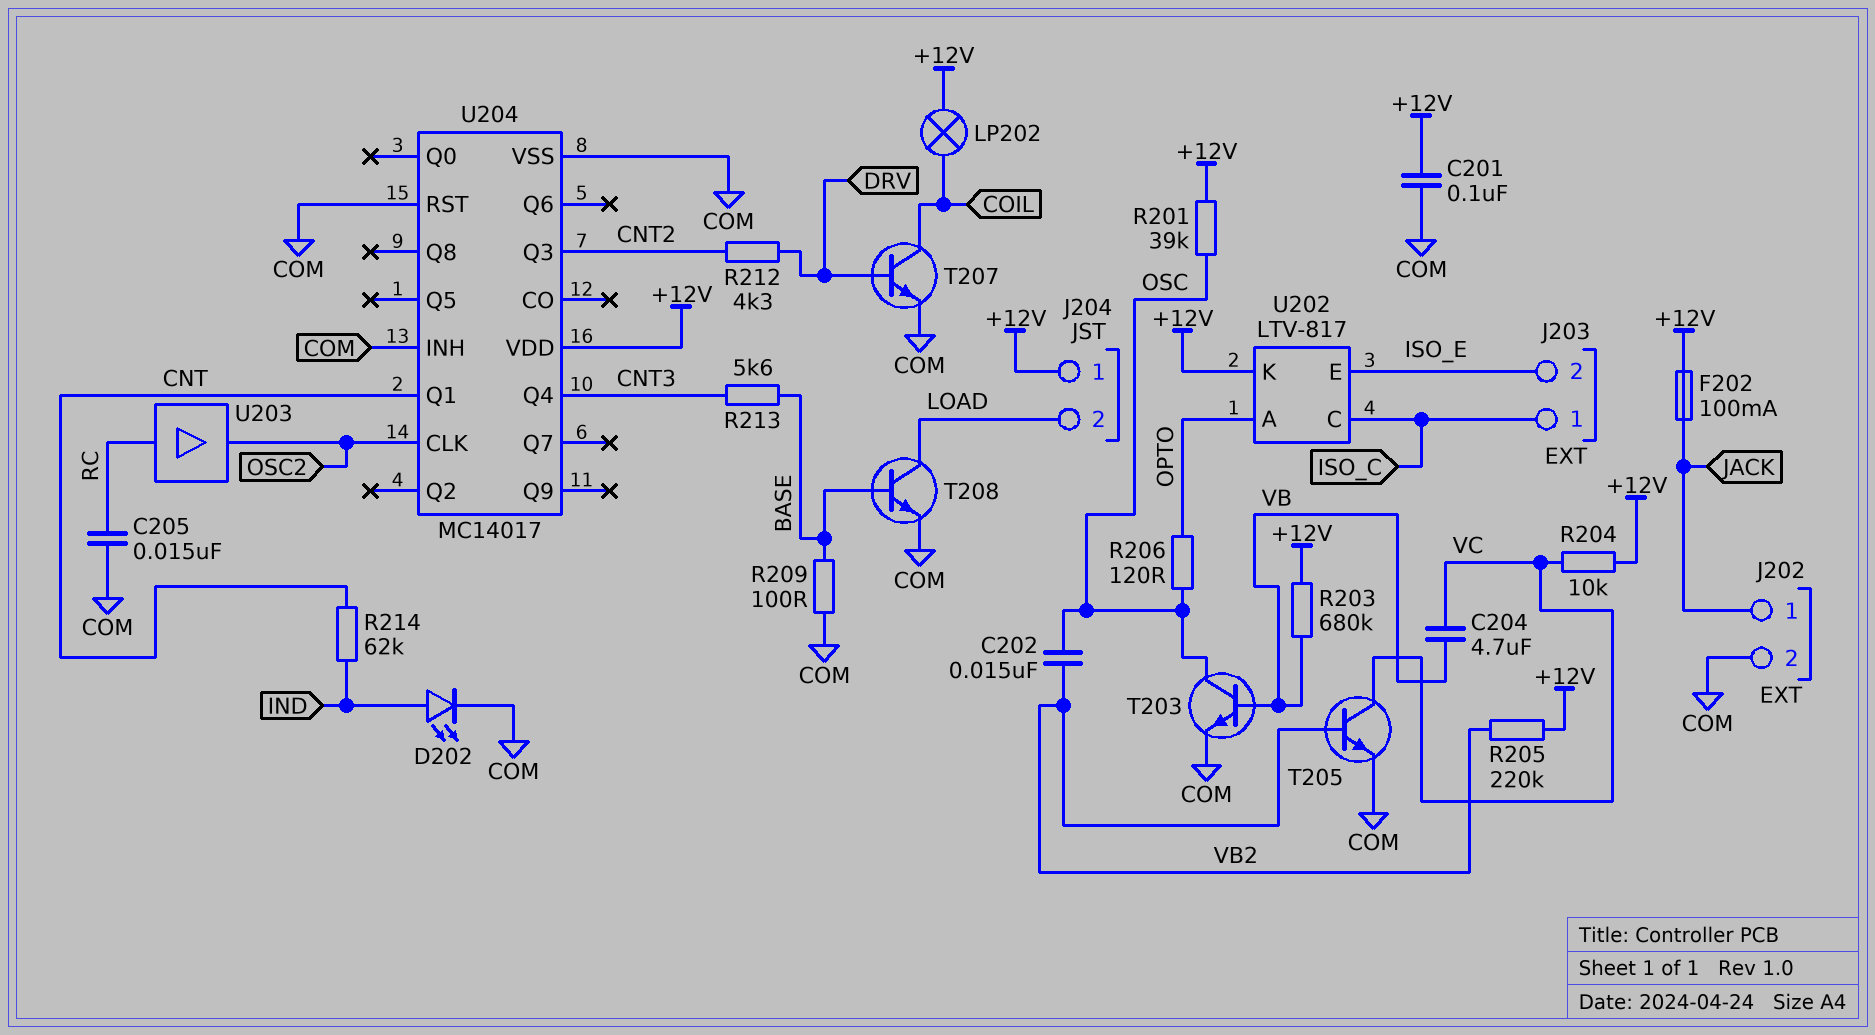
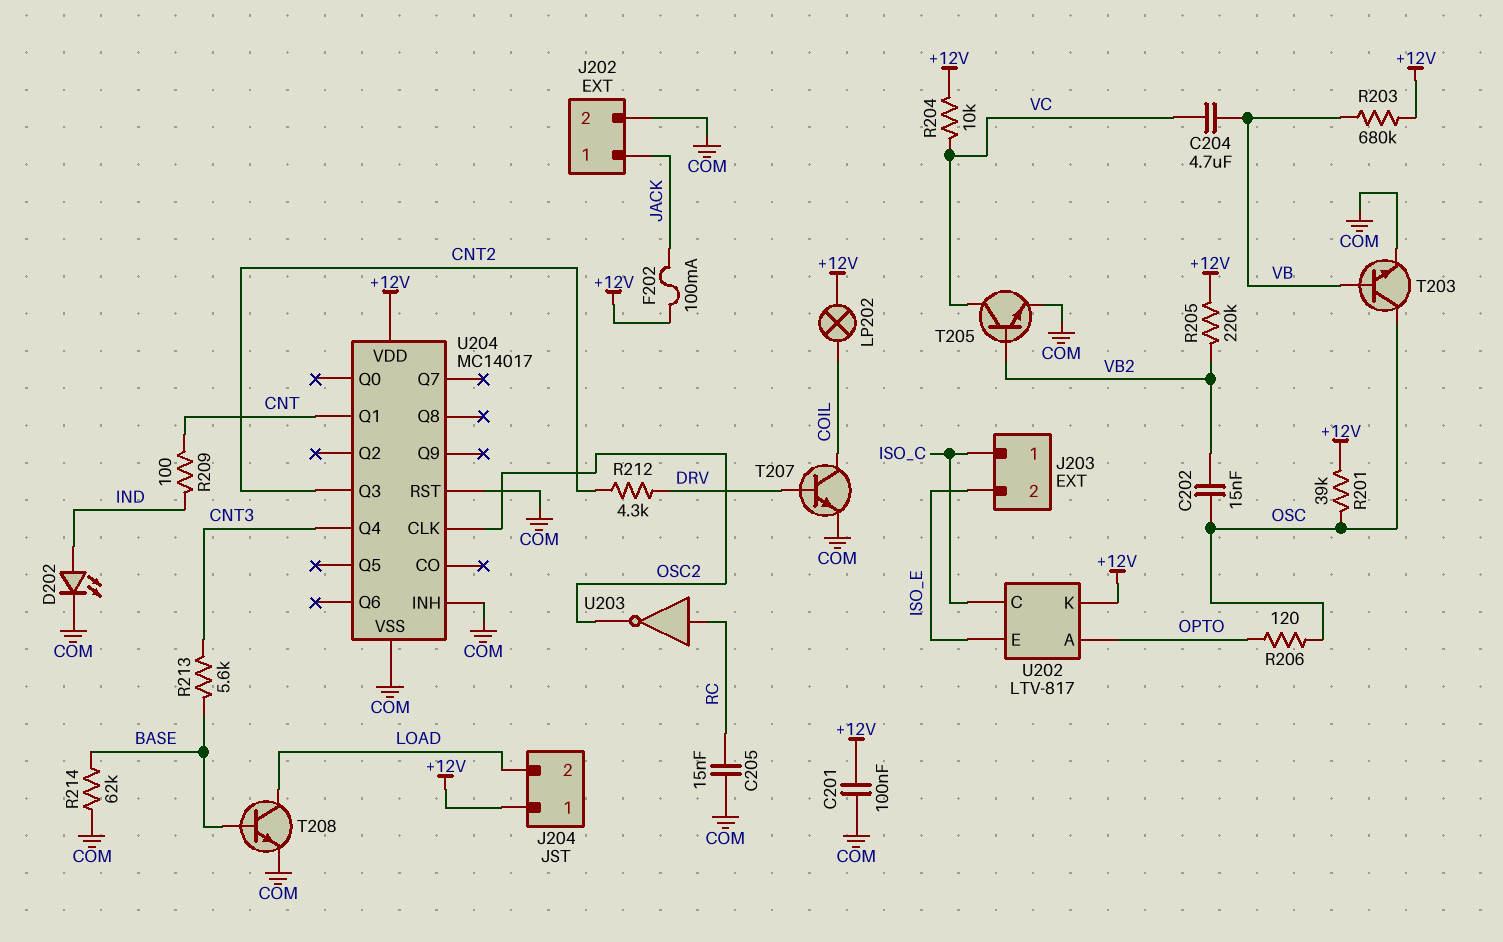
R209: 100 (BASE, COM) -> 100 (CNT, IND)
R214: 62k (CNT, IND) -> 62k (BASE, COM)
U203: buffer (in RC, out OSC2) -> NOT (in RC, out OSC2)

